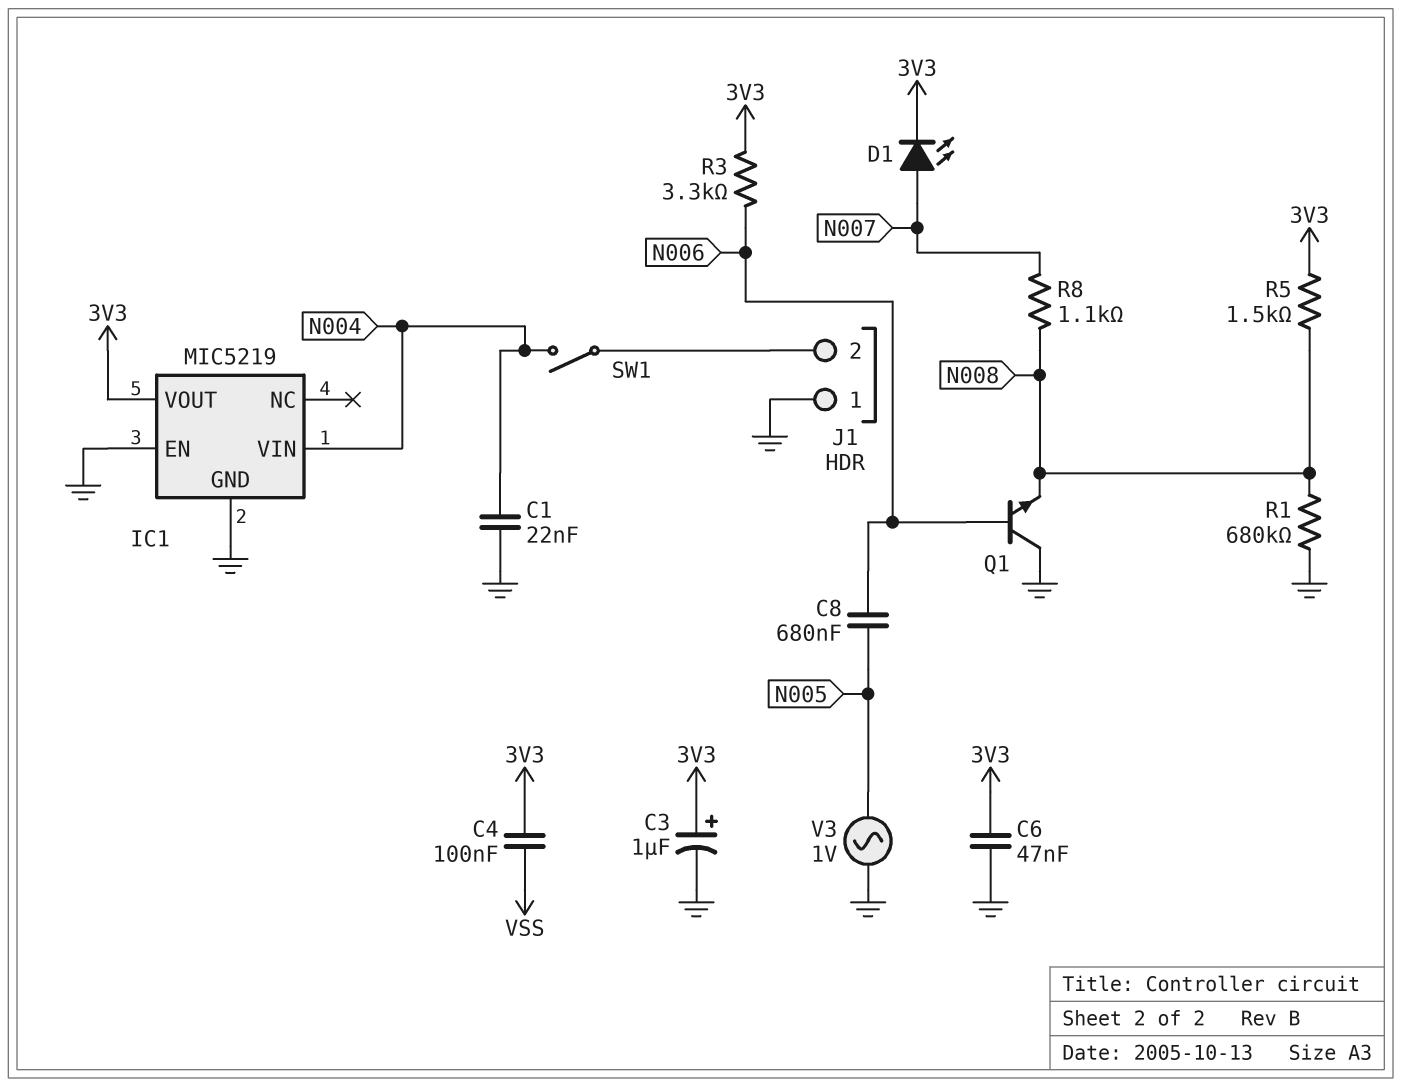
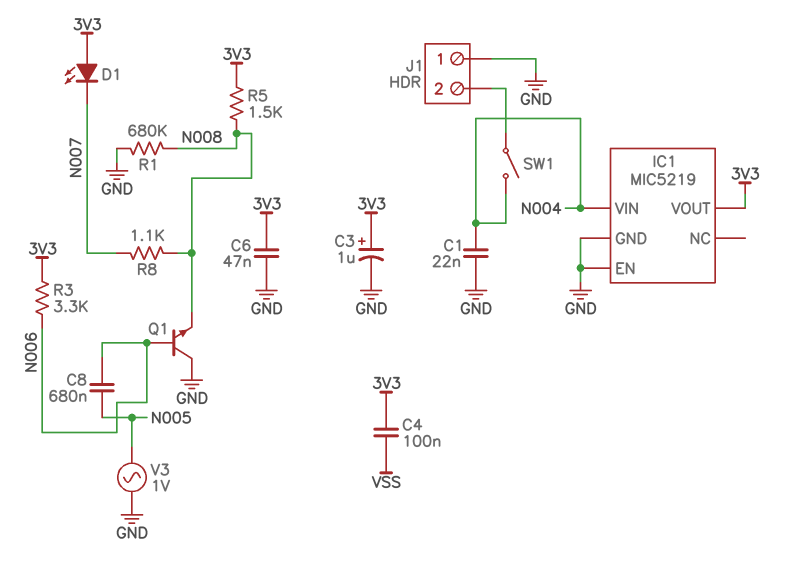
D1: LED (A N007, K 3V3) -> LED (A 3V3, K N007)

